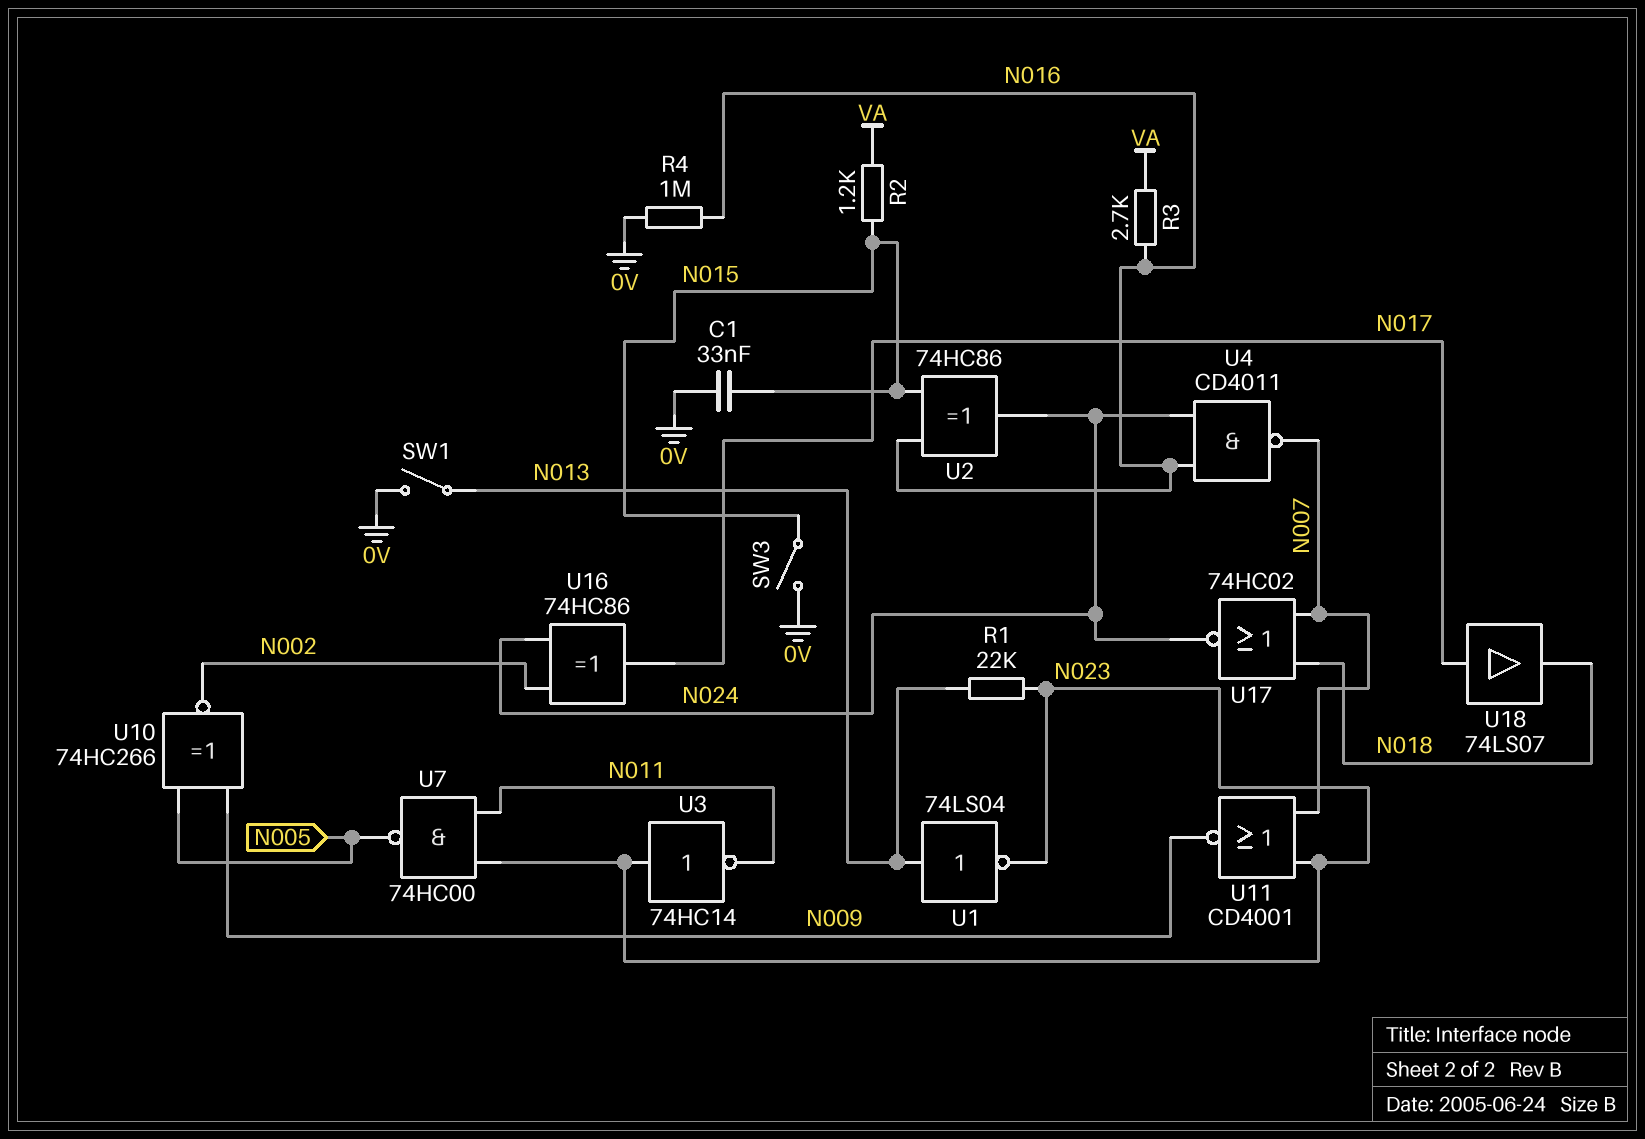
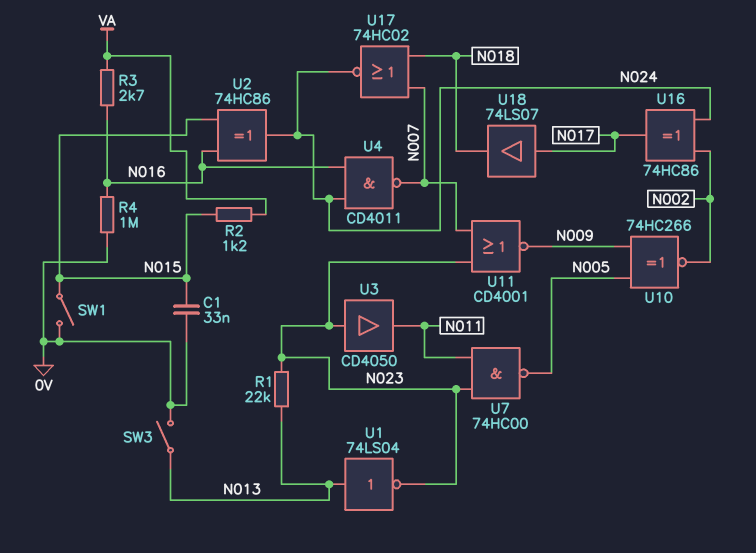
SW1: switch (0V, N013) -> switch (0V, N015)
SW3: switch (0V, N015) -> switch (0V, N013)
U3: NOT 74HC14 (in N023, out N011) -> buffer CD4050 (in N023, out N011)

